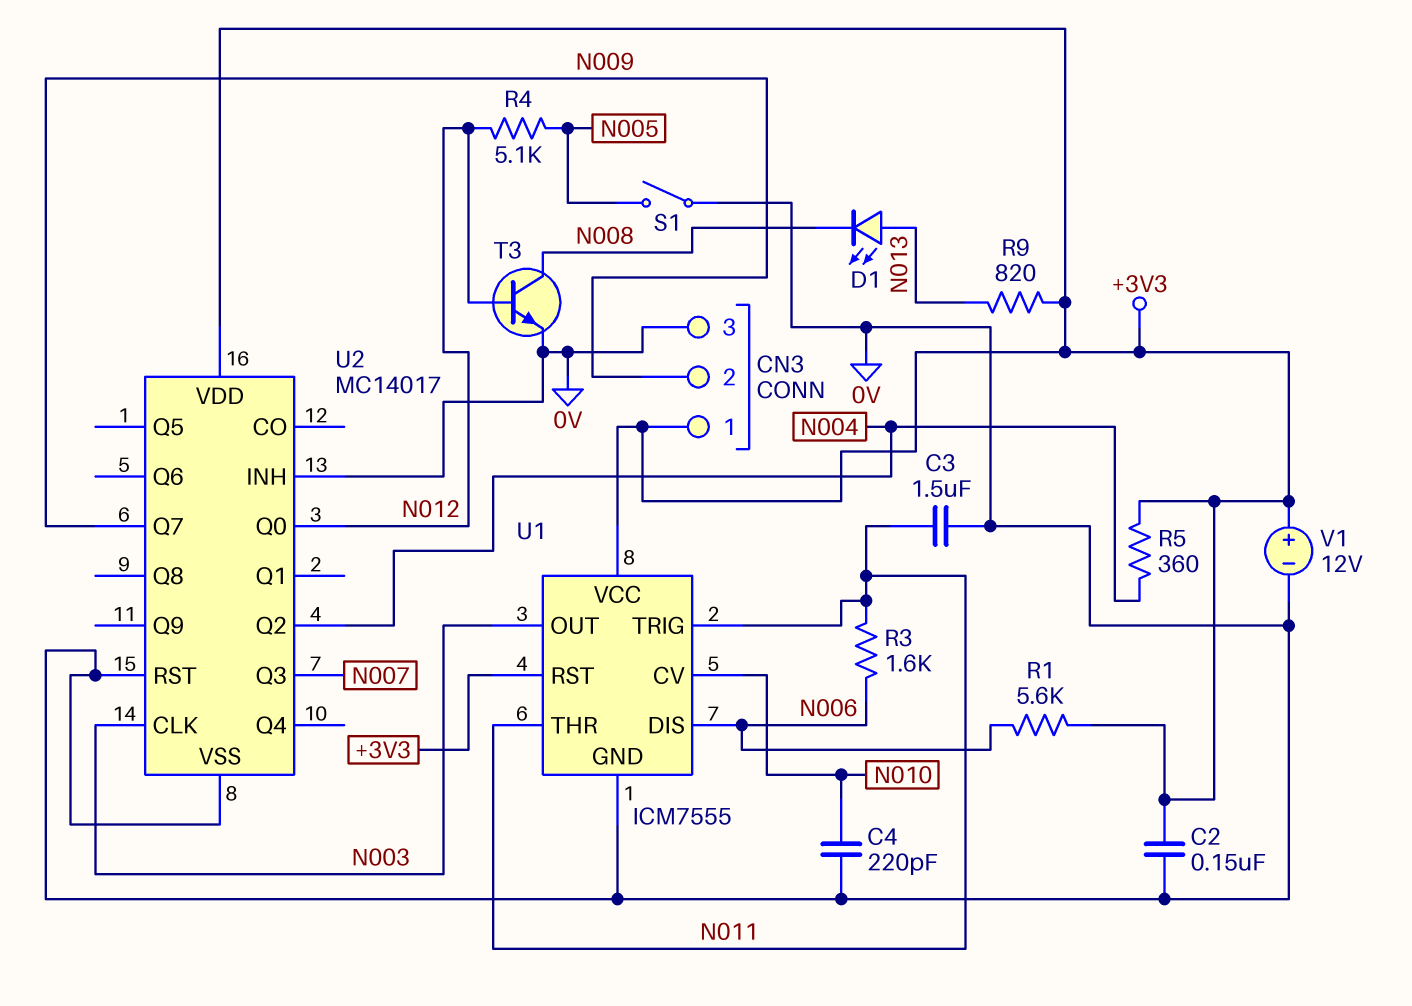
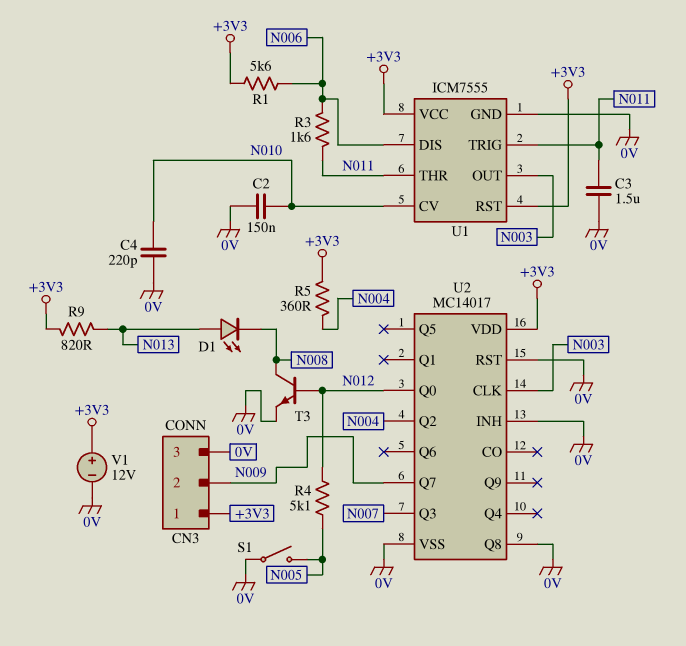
C2: 150nF (+3V3, 0V) -> 150nF (0V, N010)
U2 pin Q8: none -> 0V

